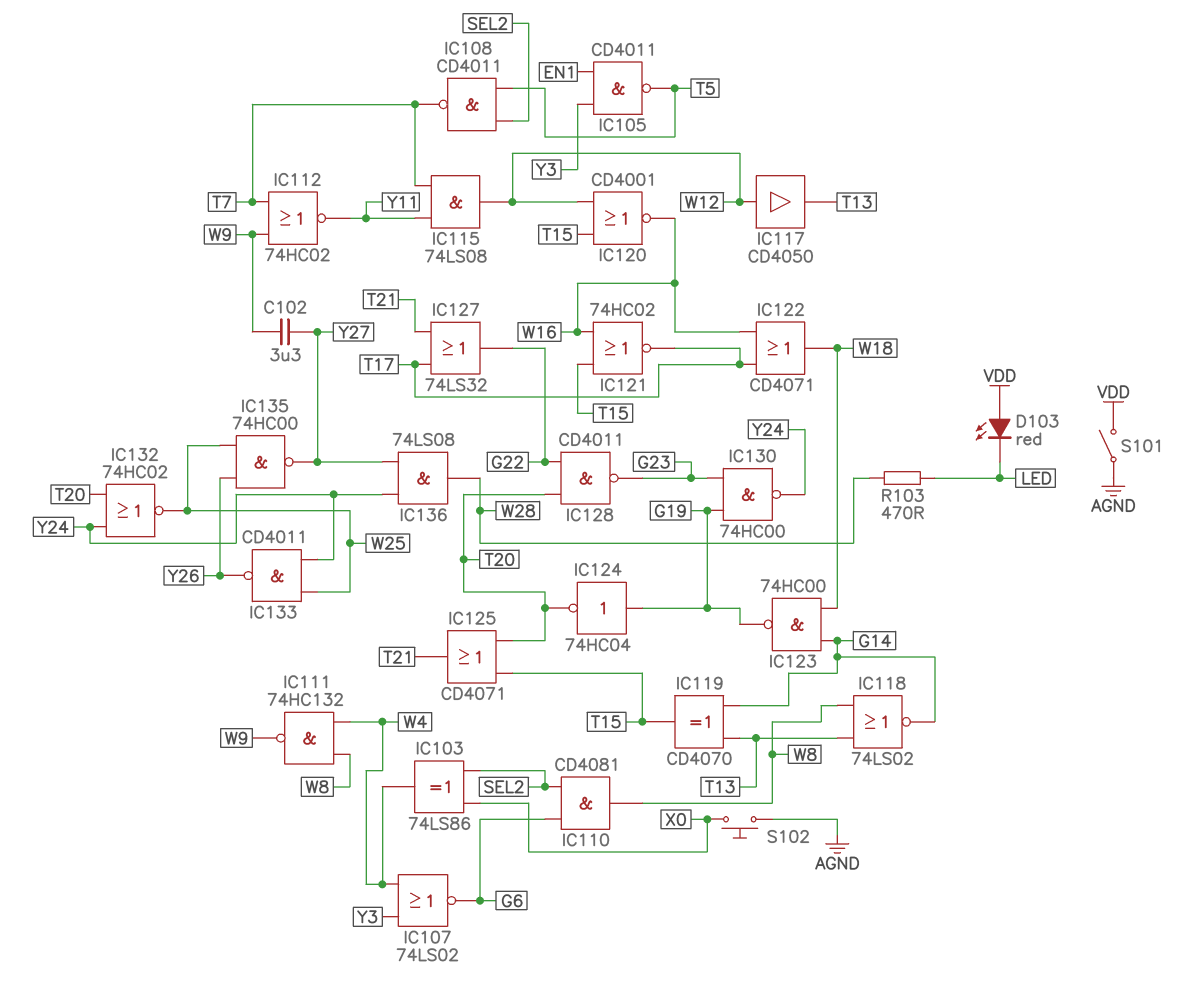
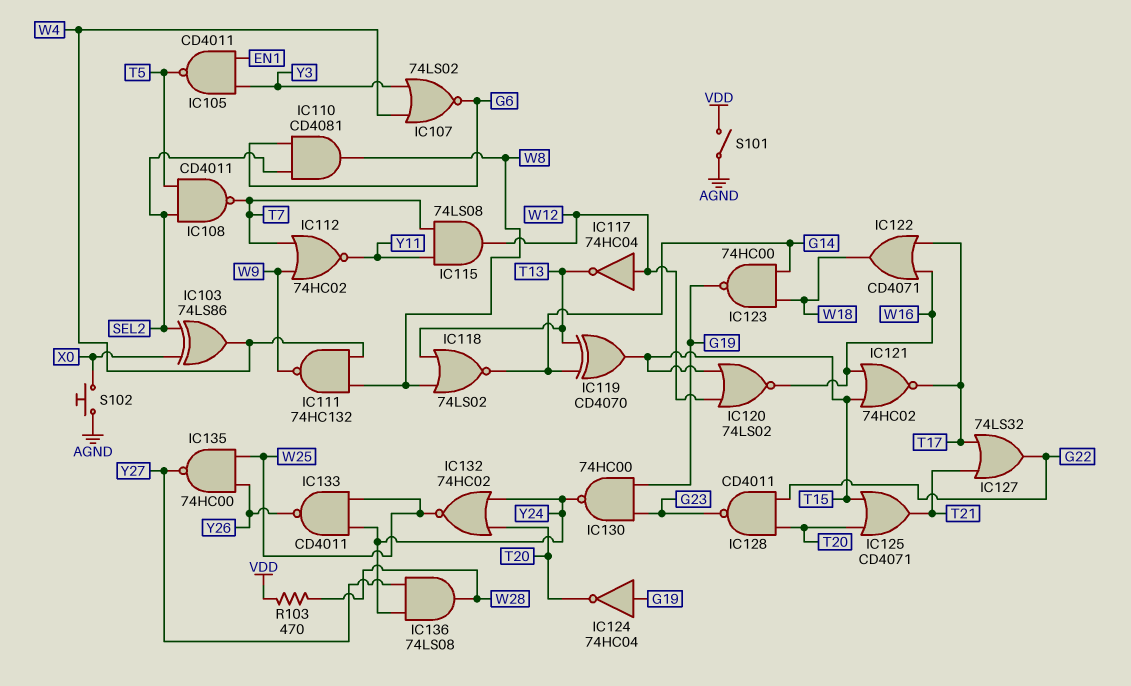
C102: 3.3uF (W9, Y27) -> none
D103: LED red (A VDD, K LED) -> none
IC117: buffer CD4050 (in W12, out T13) -> NOT 74HC04 (in W12, out T13)
IC120: NOR CD4001 (in T15, in W12, out W16) -> NOR 74LS02 (in T15, in W12, out W16)
R103: 470 (LED, W28) -> 470 (VDD, W28)

